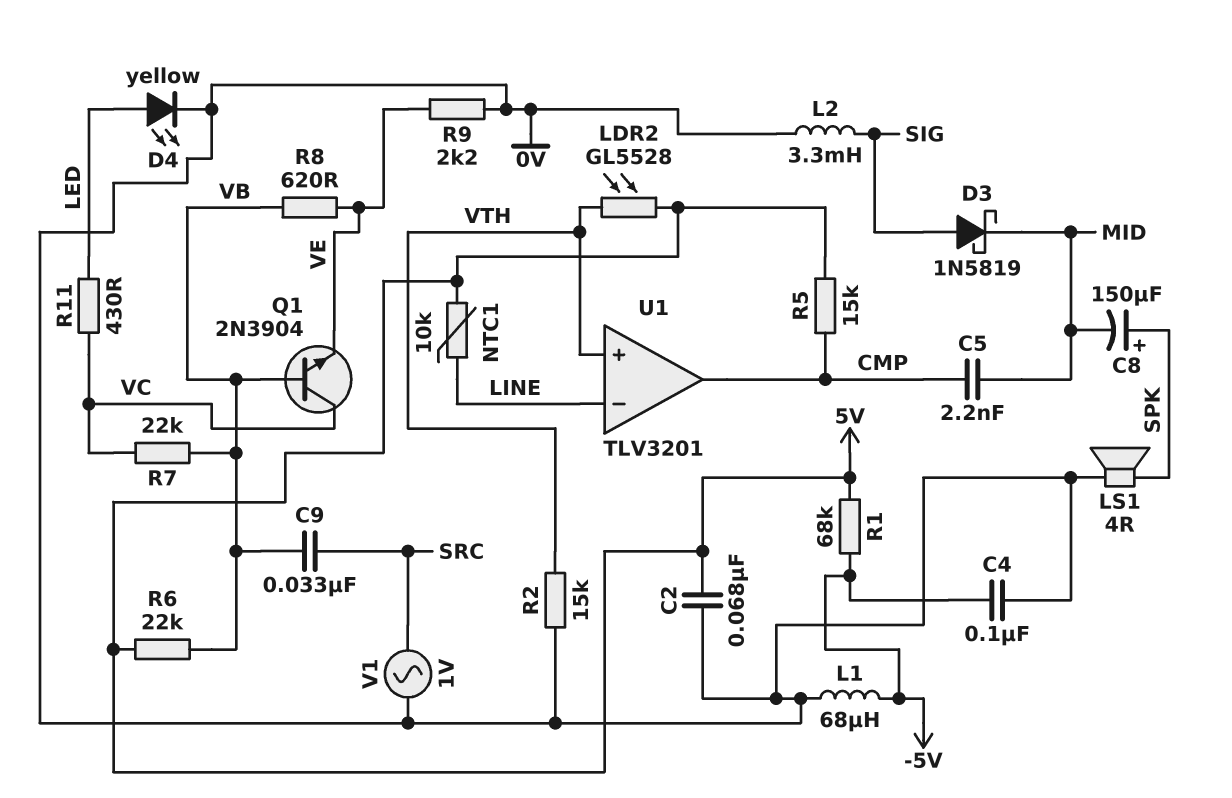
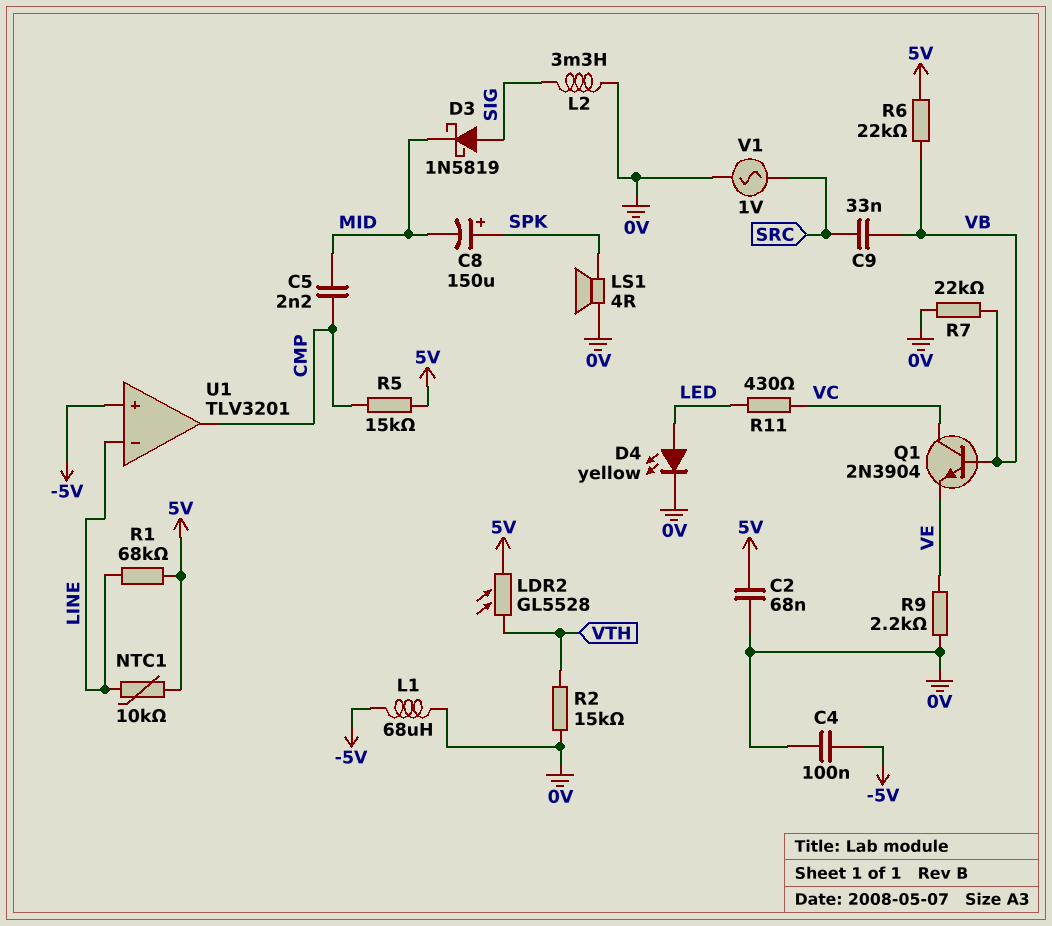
R1: 68k (-5V, 5V) -> 68k (5V, LINE)
R7: 22k (VB, VC) -> 22k (0V, VB)
R8: 620 (VB, VE) -> none
U1 pin in+: VTH -> -5V

